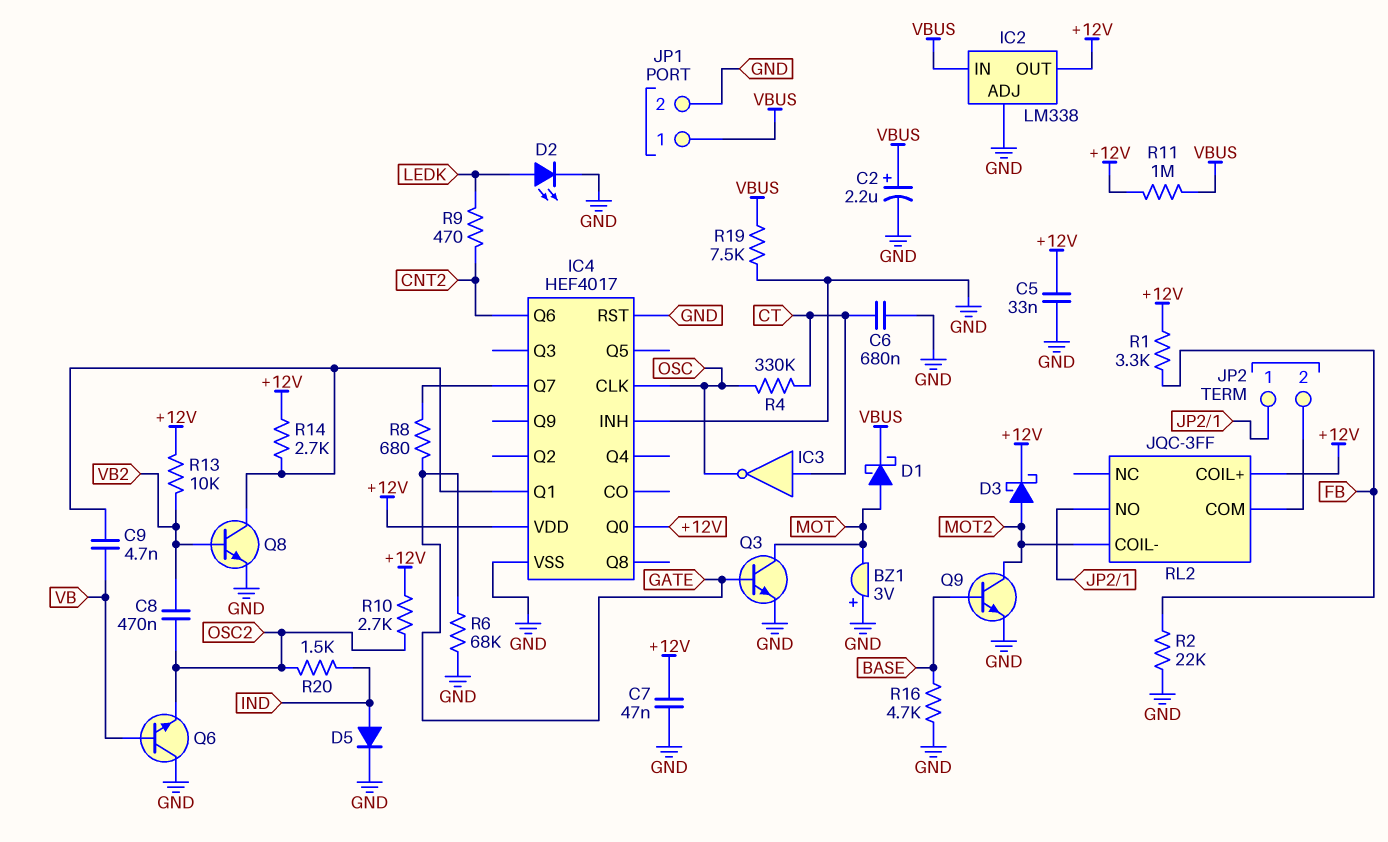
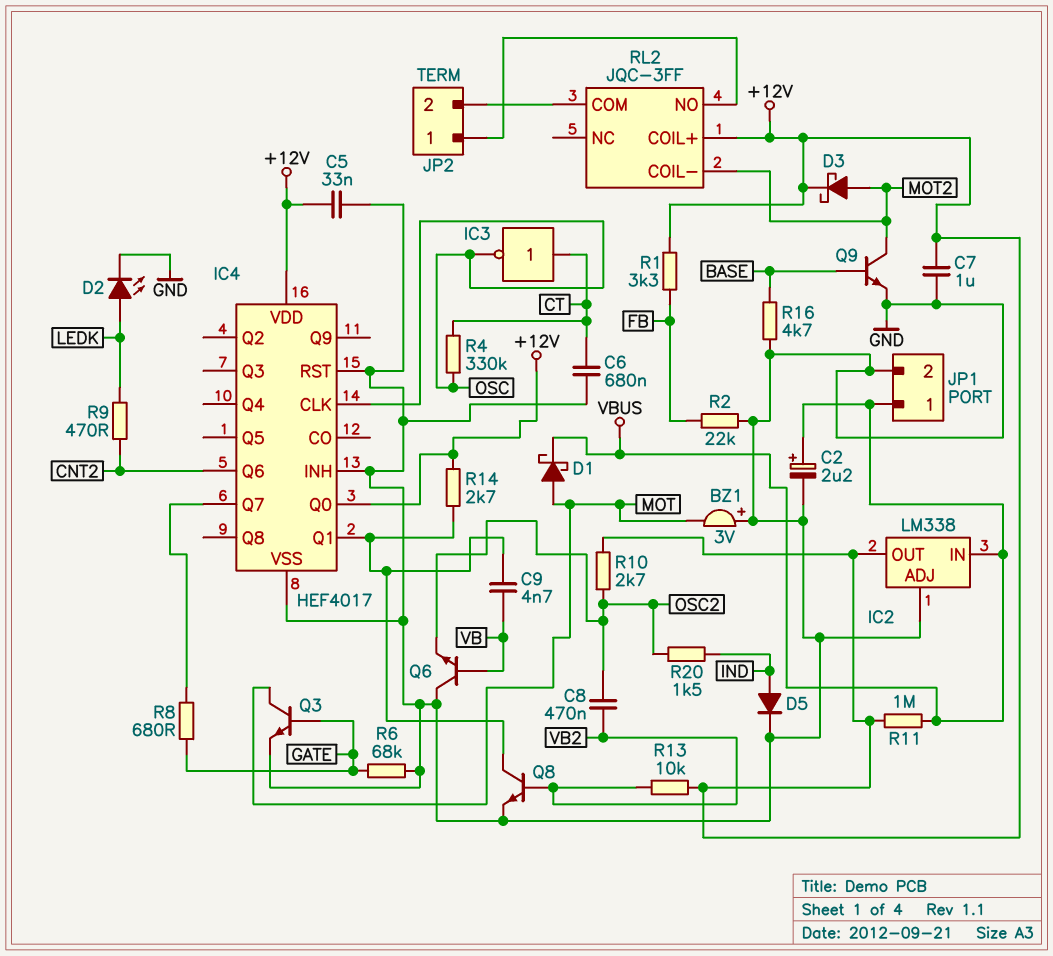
C7: 47nF (+12V, GND) -> 1uF (+12V, GND)
R19: 7.5k (GND, VBUS) -> none

